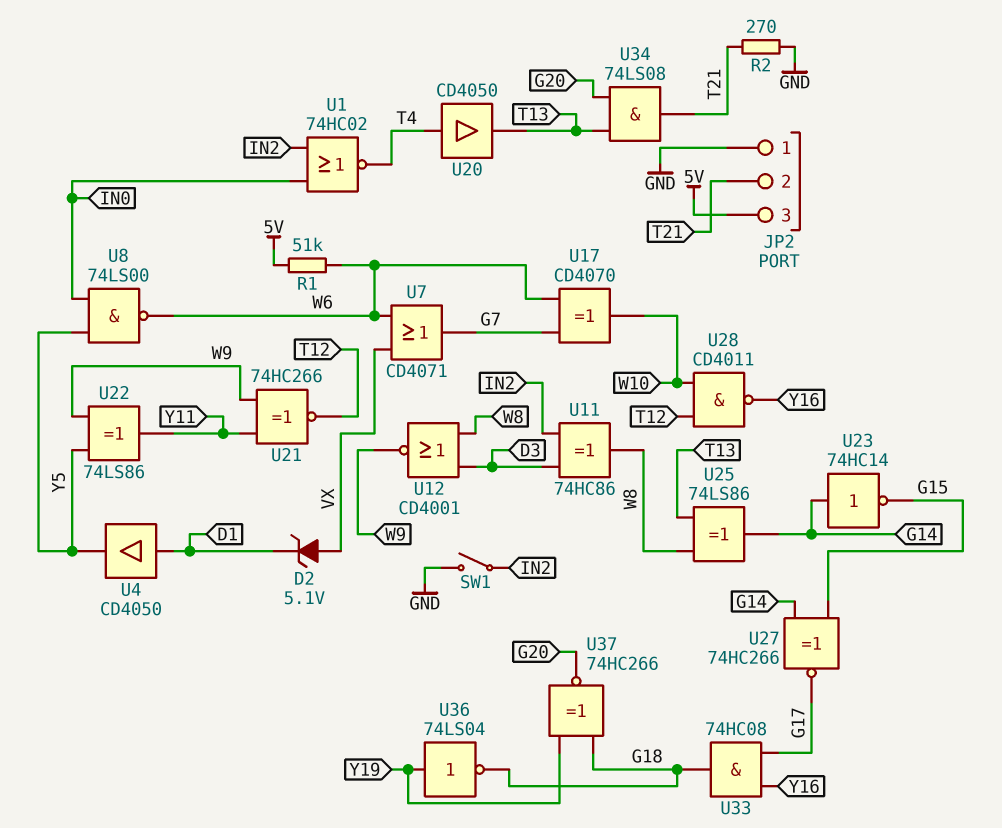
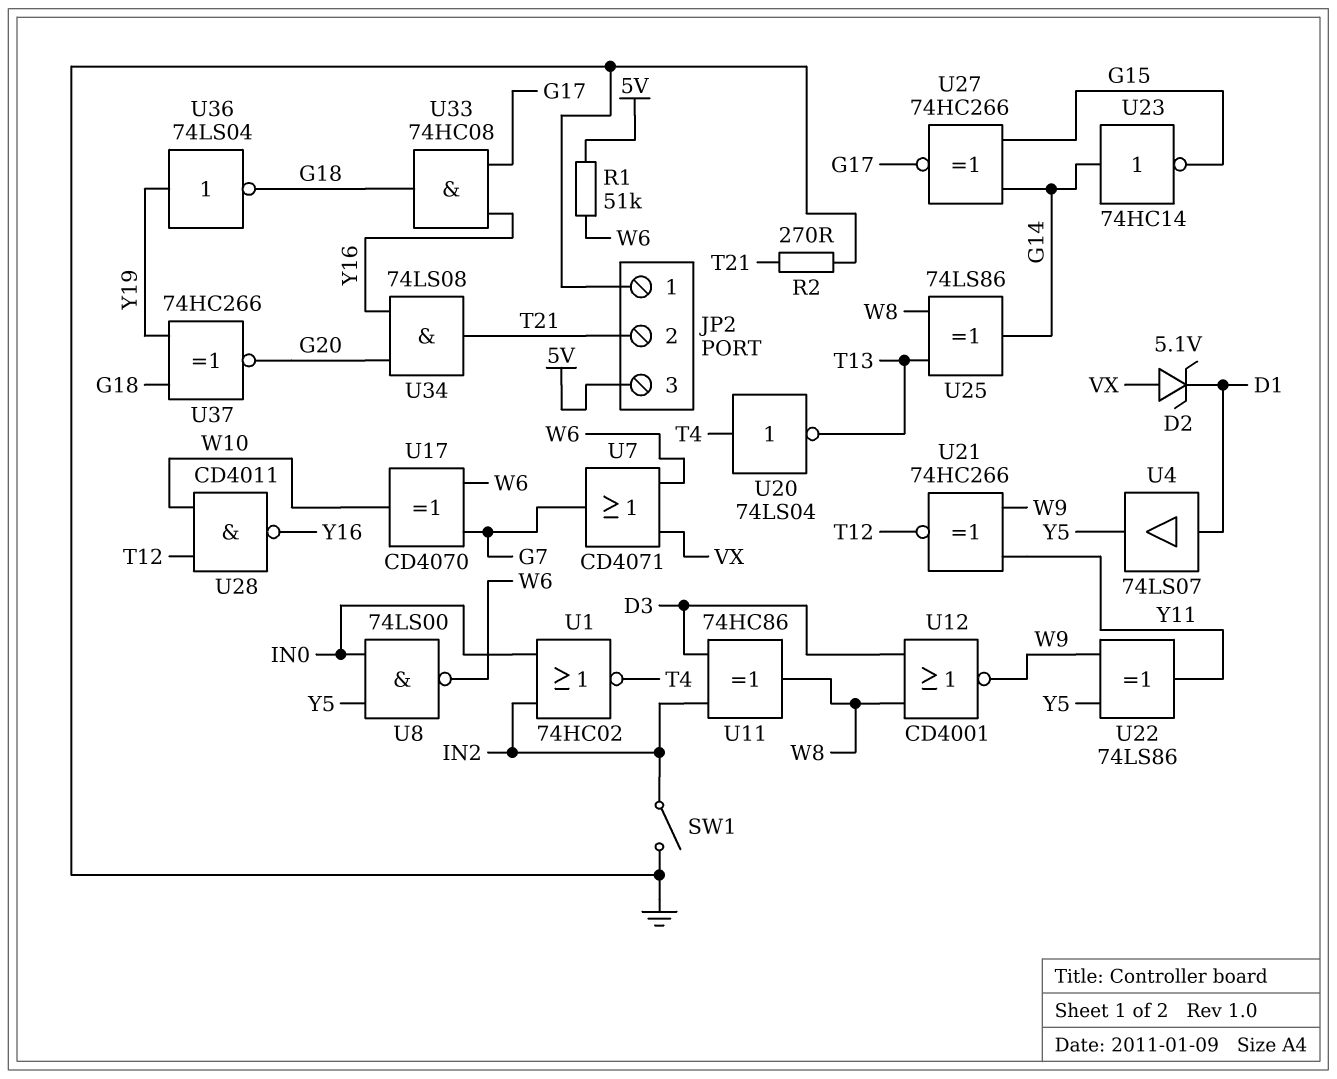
U4: buffer CD4050 (in D1, out Y5) -> buffer 74LS07 (in D1, out Y5)
U20: buffer CD4050 (in T4, out T13) -> NOT 74LS04 (in T4, out T13)
U34: AND 74LS08 (in G20, in T13, out T21) -> AND 74LS08 (in G20, in Y16, out T21)

